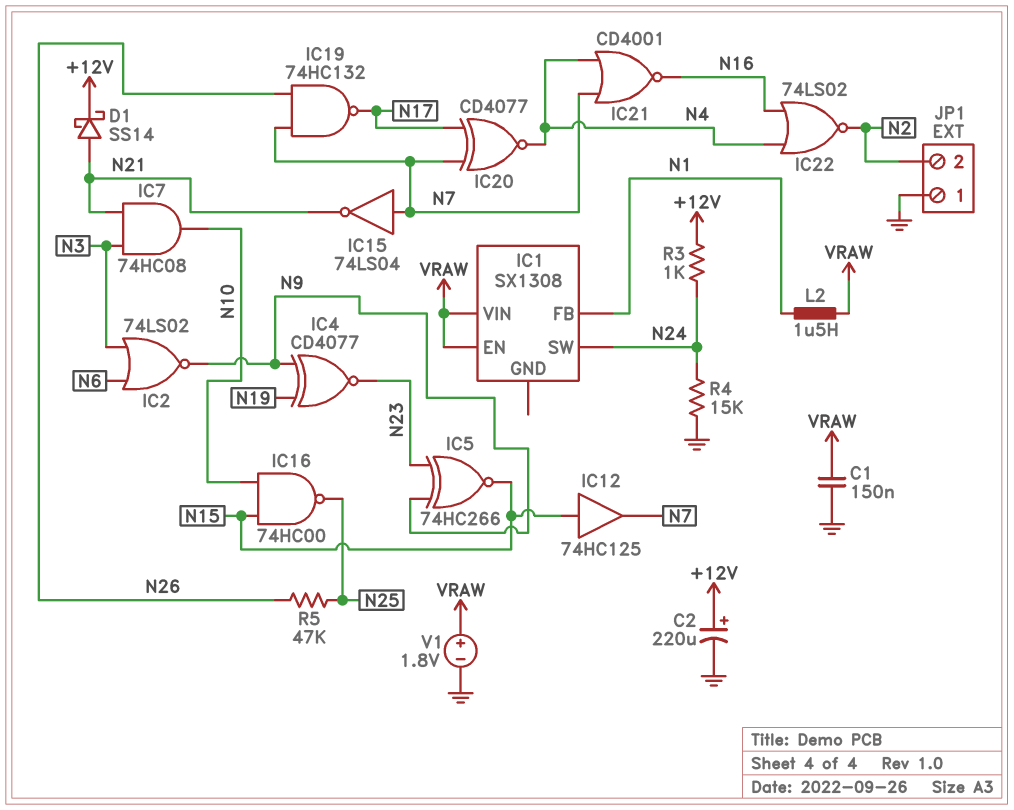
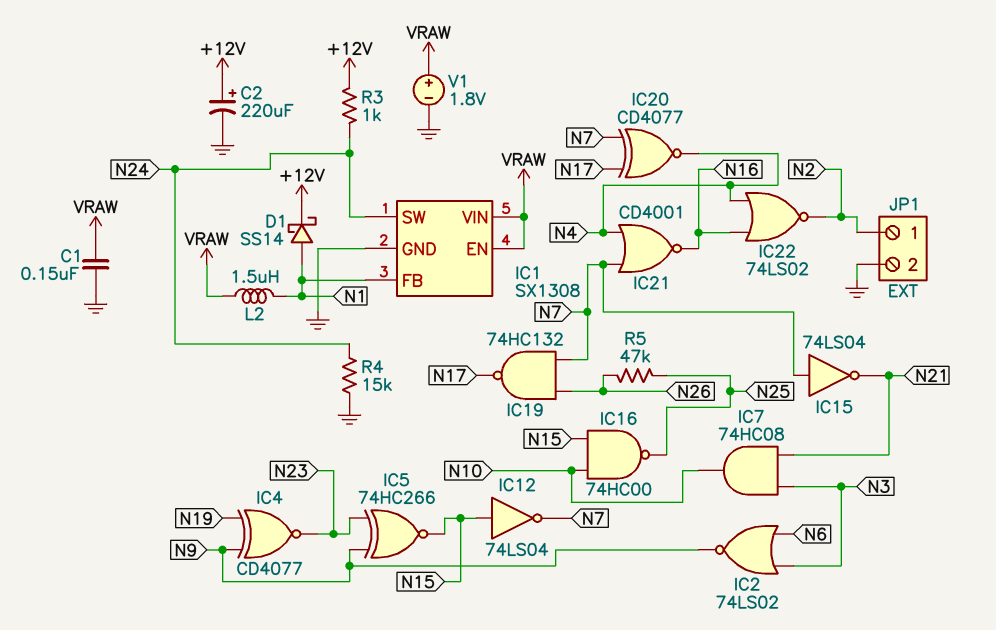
D1: schottky SS14 (A N21, K +12V) -> schottky SS14 (A N1, K +12V)
IC1 pin GND: none -> GND
IC12: buffer 74HC125 (in N15, out N7) -> NOT 74LS04 (in N15, out N7)
JP1 pin 1: GND -> N2
JP1 pin 2: N2 -> GND

